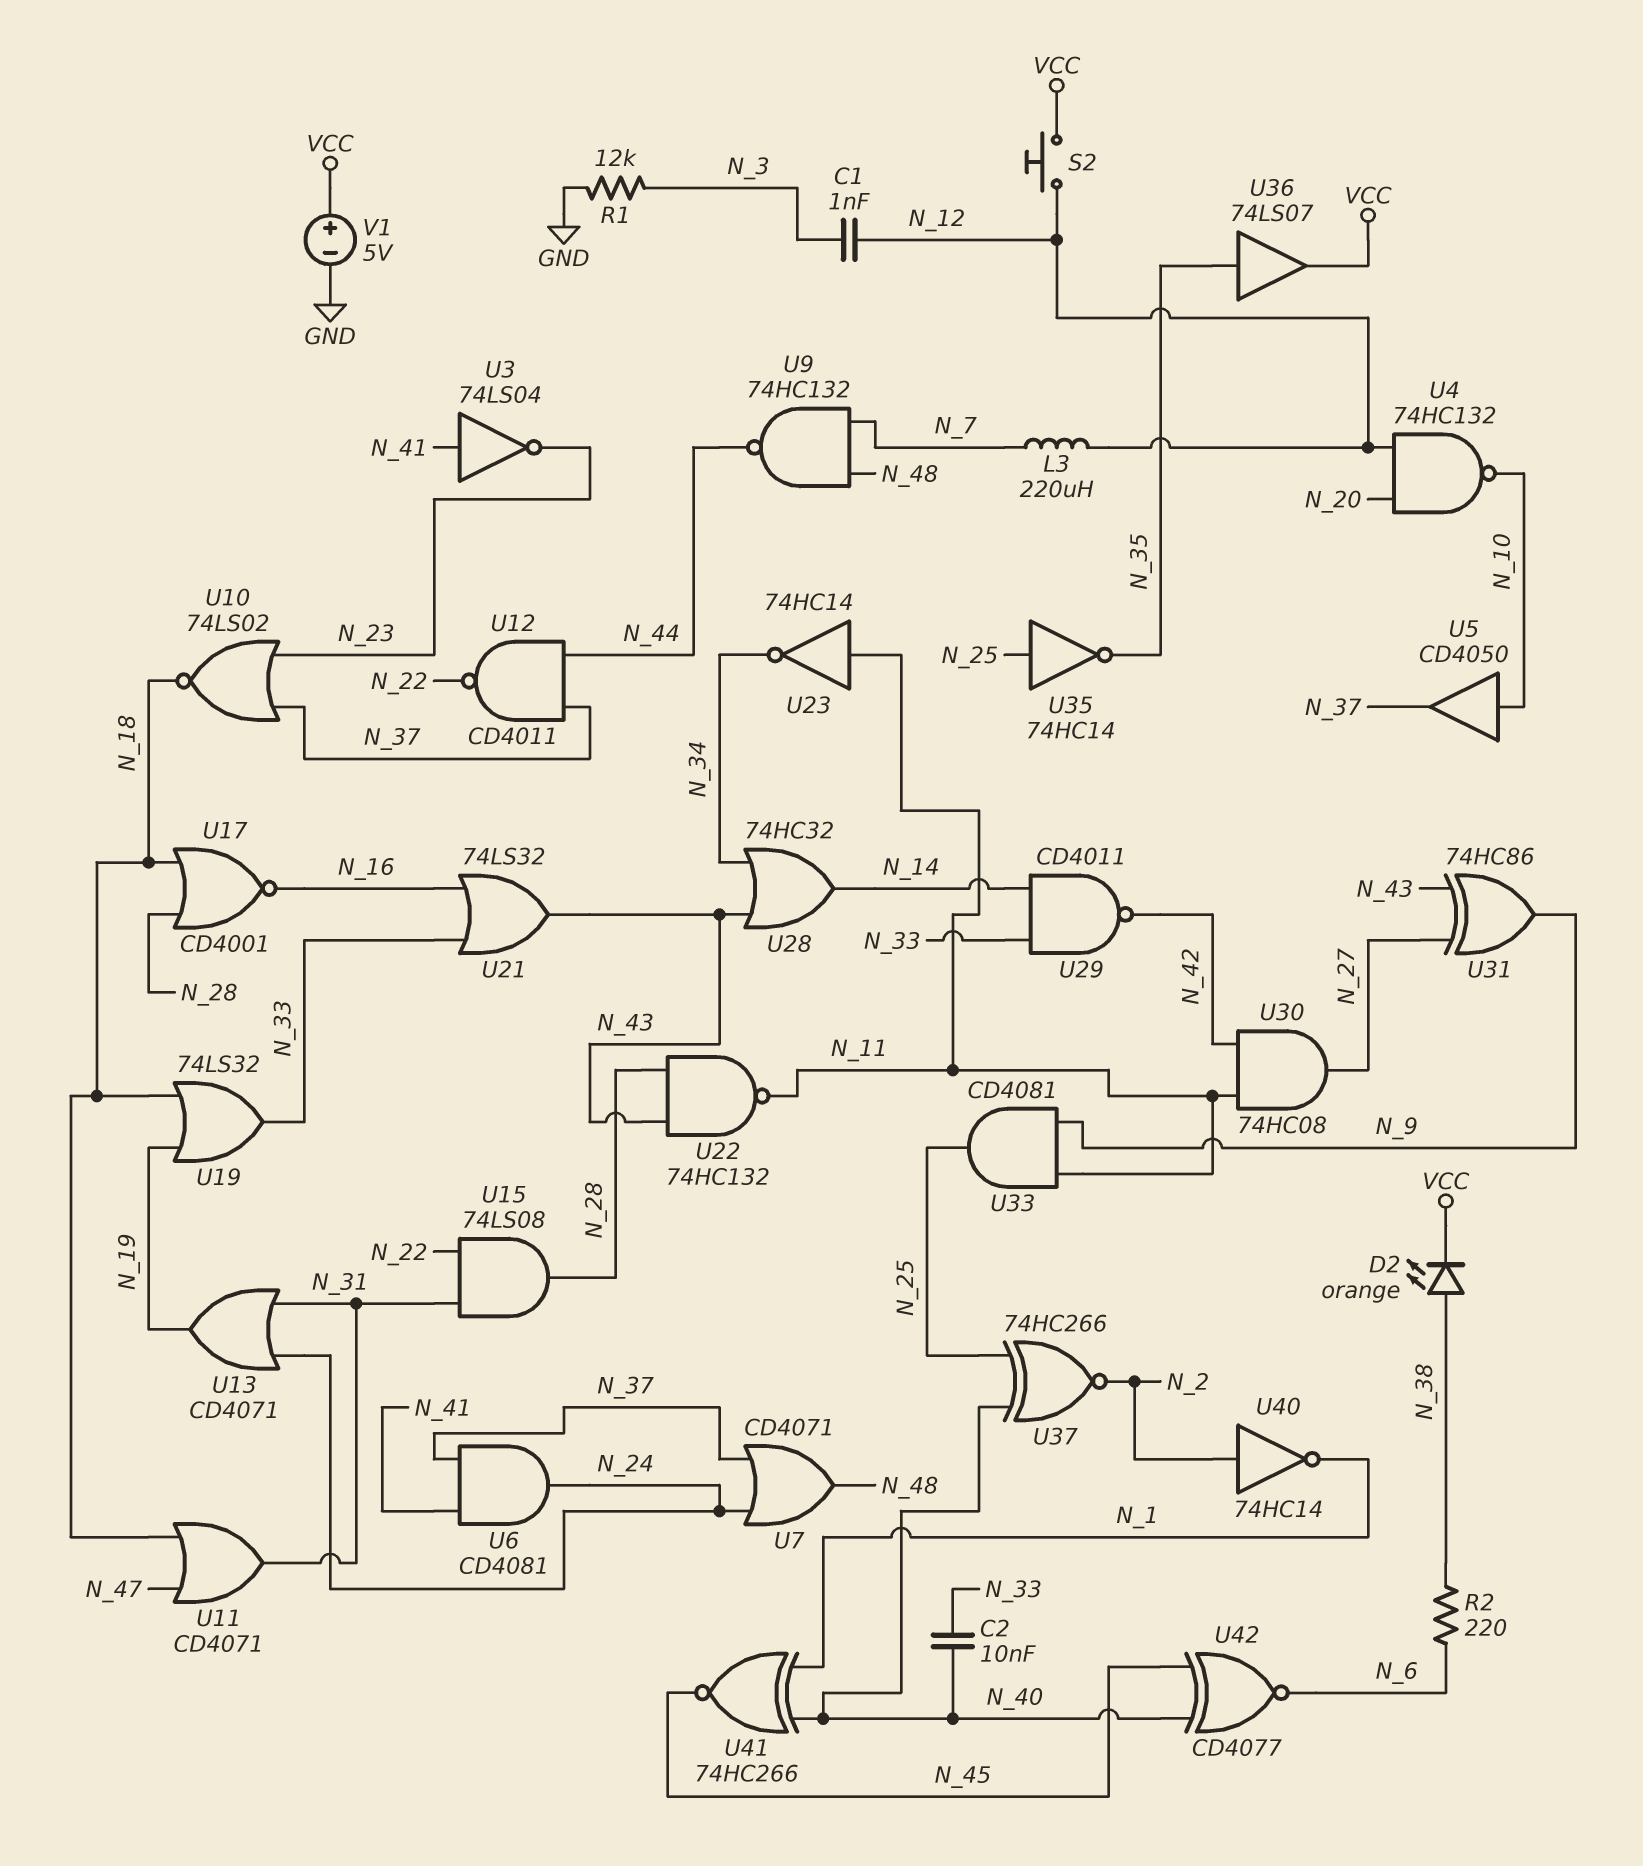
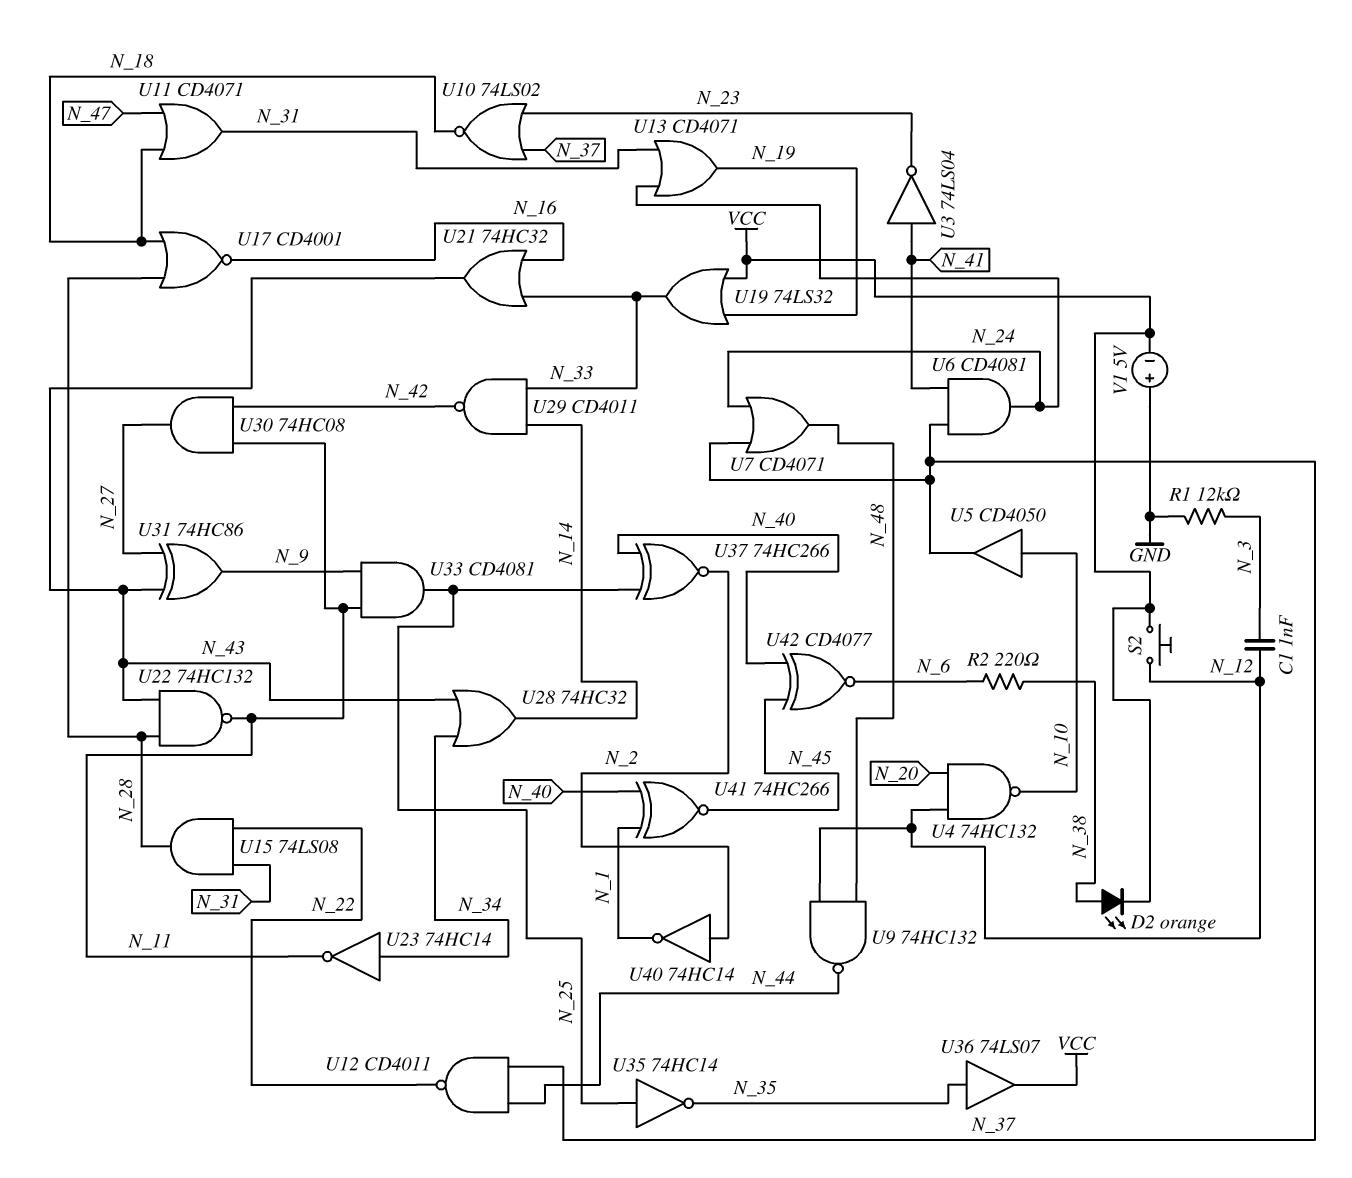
C2: 10nF (N_33, N_40) -> none
L3: 220uH (N_7, N_12) -> none
U9: NAND 74HC132 (in N_7, in N_48, out N_44) -> NAND 74HC132 (in N_12, in N_48, out N_44)
U19: OR 74LS32 (in N_18, in N_19, out N_33) -> OR 74LS32 (in N_19, in VCC, out N_33)
U21: OR 74LS32 (in N_16, in N_33, out N_43) -> OR 74HC32 (in N_16, in N_33, out N_43)
U23: NOT 74HC14 (in N_11, out N_34) -> NOT 74HC14 (in N_34, out N_11)
V1: 5V (plus VCC, minus GND) -> 5V (plus GND, minus VCC)

